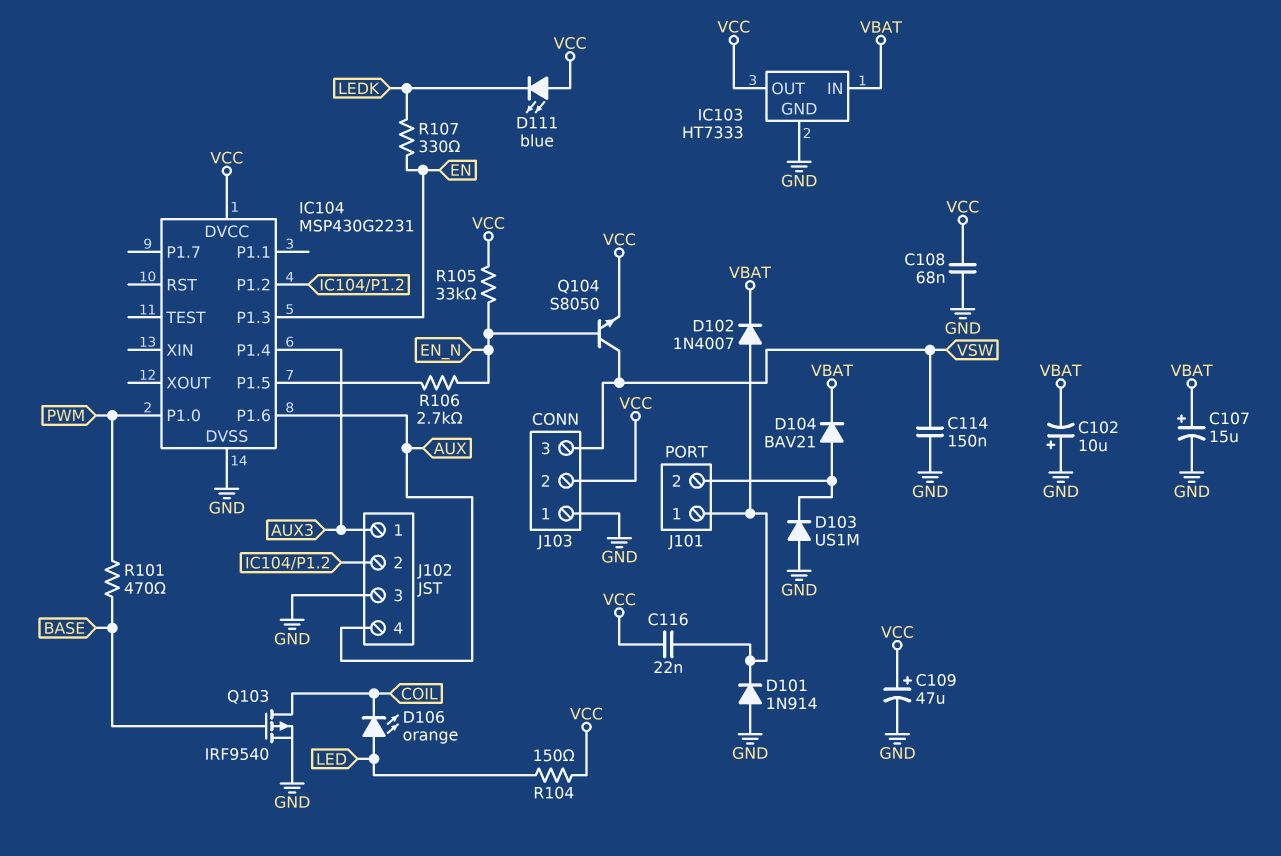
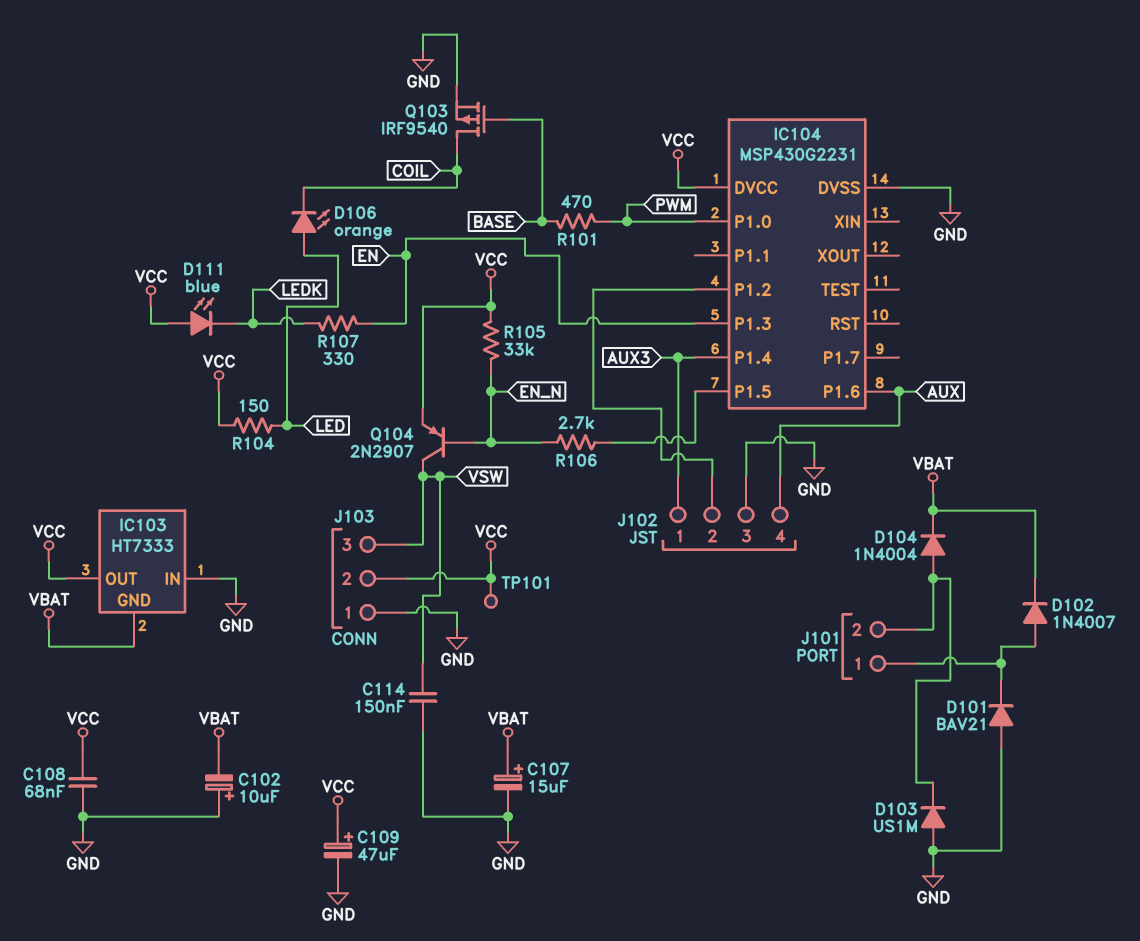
C116: 22nF (J101/1, VCC) -> none
D101: diode 1N914 (A GND, K J101/1) -> diode BAV21 (A GND, K J101/1)
D104: diode BAV21 (A J101/2, K VBAT) -> diode 1N4004 (A J101/2, K VBAT)
IC103 pin GND: GND -> VBAT
IC103 pin IN: VBAT -> GND
Q104: NPN S8050 (B EN_N, C VSW, E VCC) -> PNP 2N2907 (B EN_N, C VSW, E VCC)
TP101: none -> test point (VCC)

